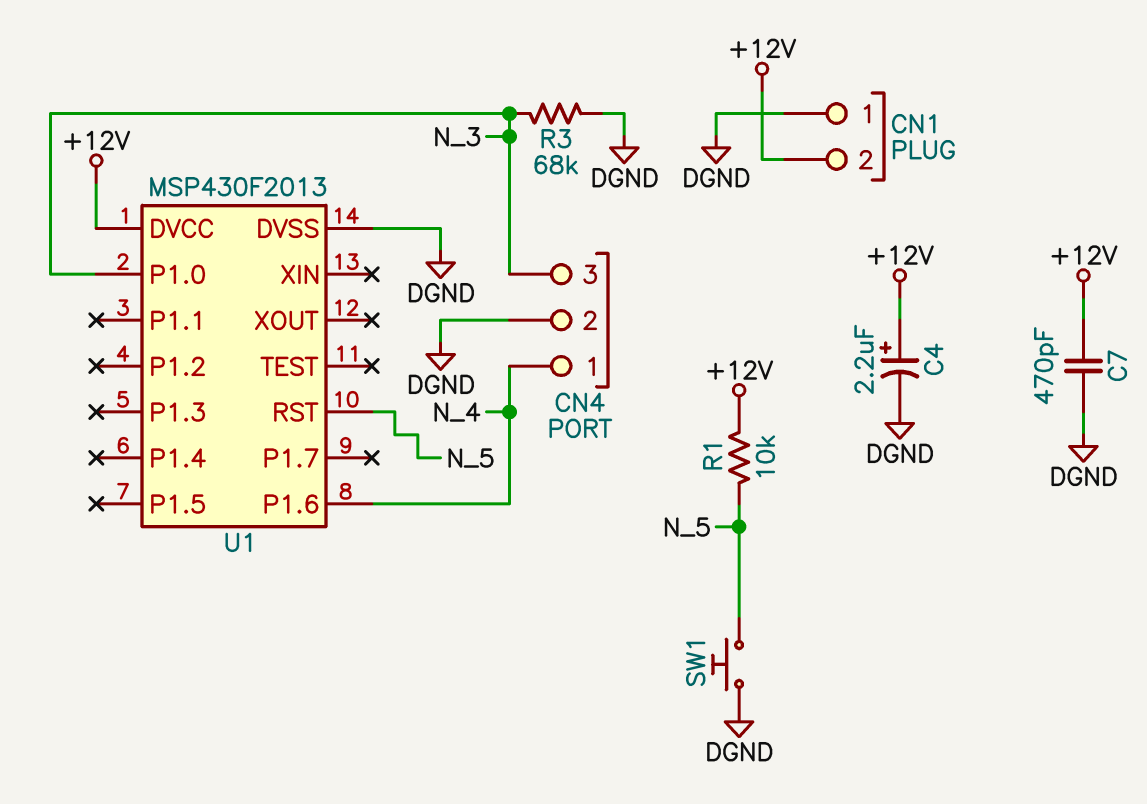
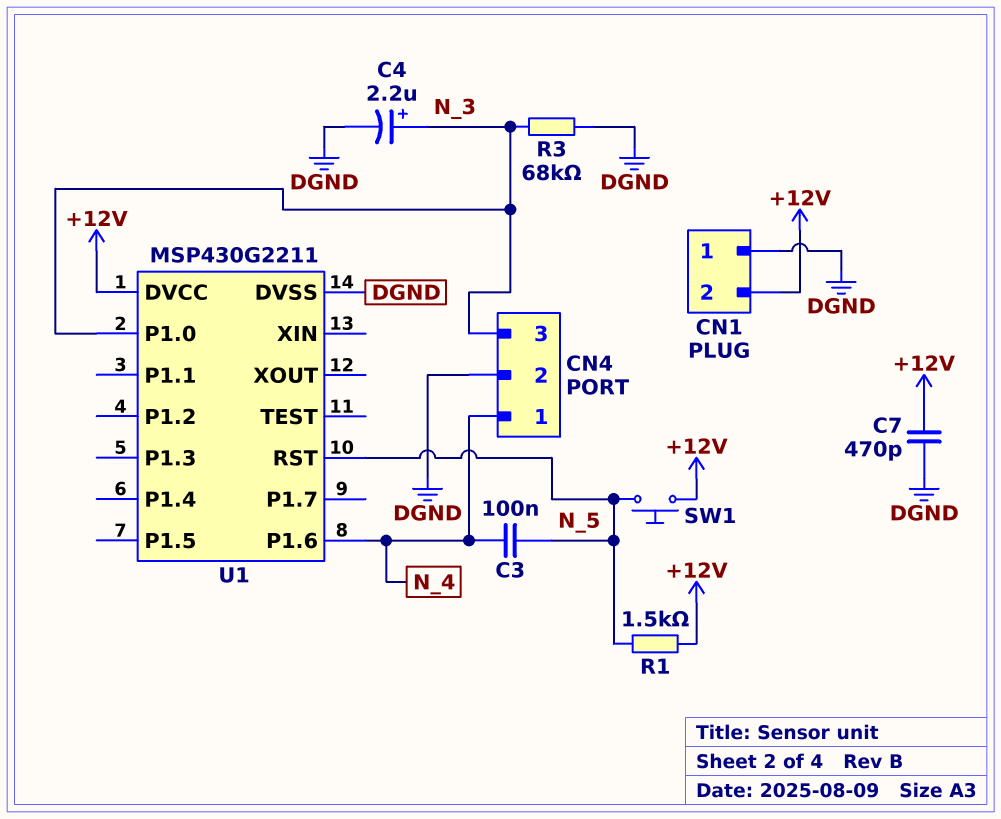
C3: none -> 100nF (N_4, N_5)
C4: 2.2uF (plus +12V, minus DGND) -> 2.2uF (plus N_3, minus DGND)
R1: 10k (+12V, N_5) -> 1.5k (+12V, N_5)
SW1: button (DGND, N_5) -> button (+12V, N_5)
U1: MSP430F2013 -> MSP430G2211

